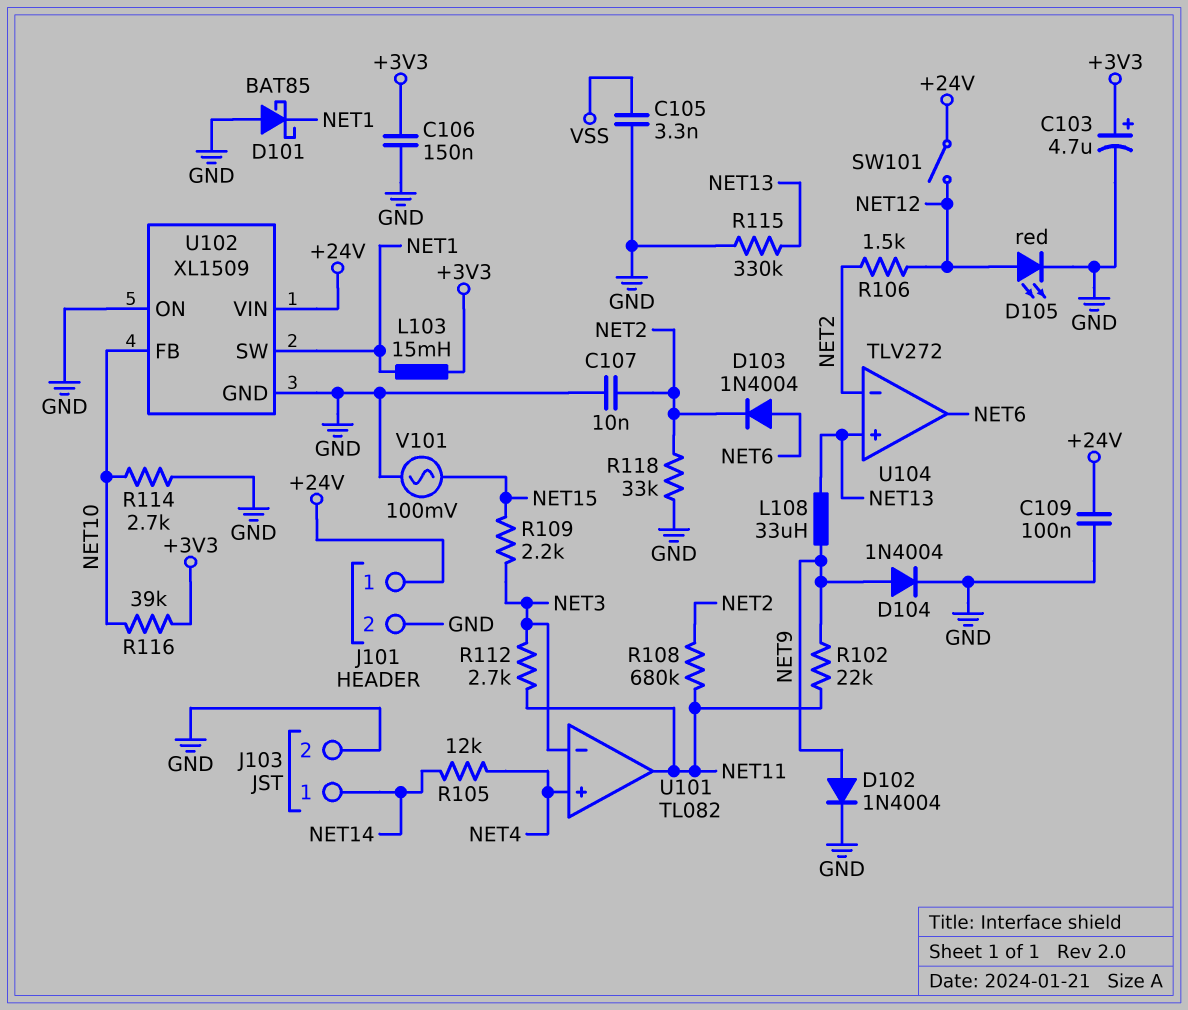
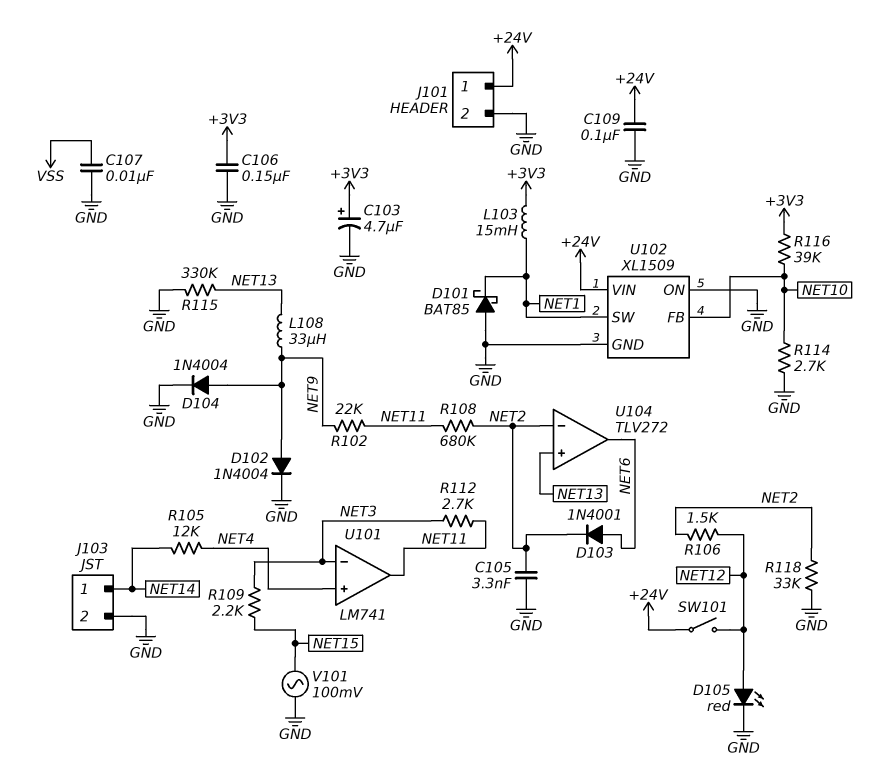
C105: 3.3nF (GND, VSS) -> 3.3nF (GND, NET2)
C107: 10nF (GND, NET2) -> 10nF (GND, VSS)
D103: diode 1N4004 (A NET6, K NET2) -> diode 1N4001 (A NET6, K NET2)
U101: TL082 -> LM741

